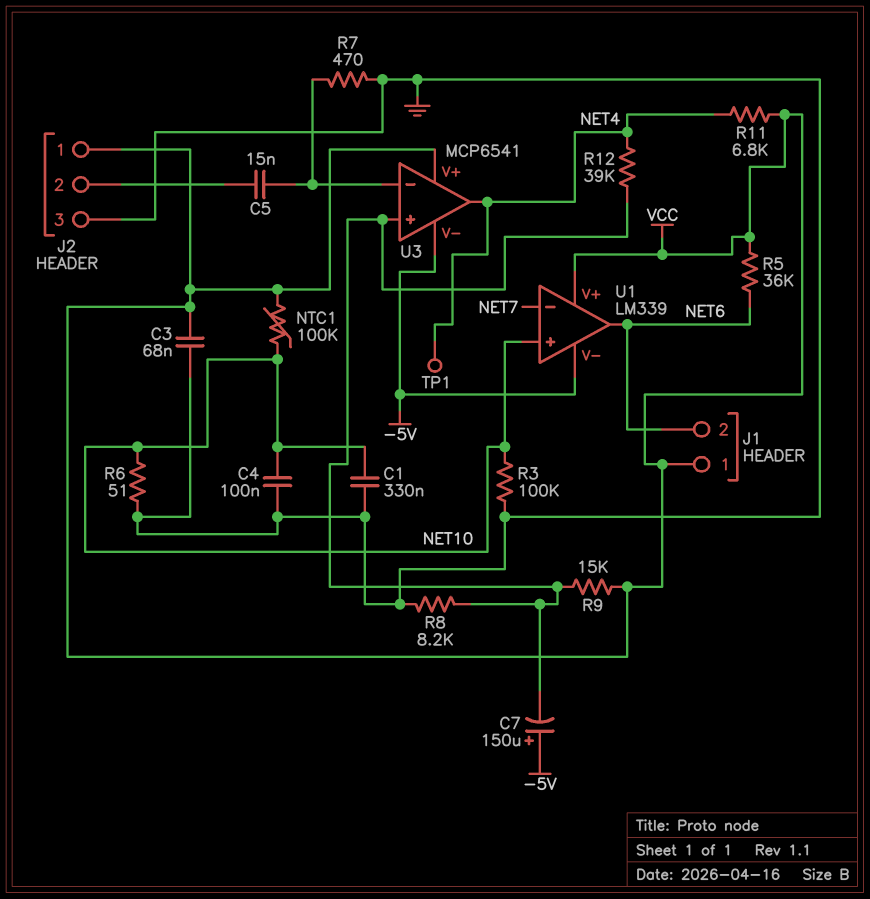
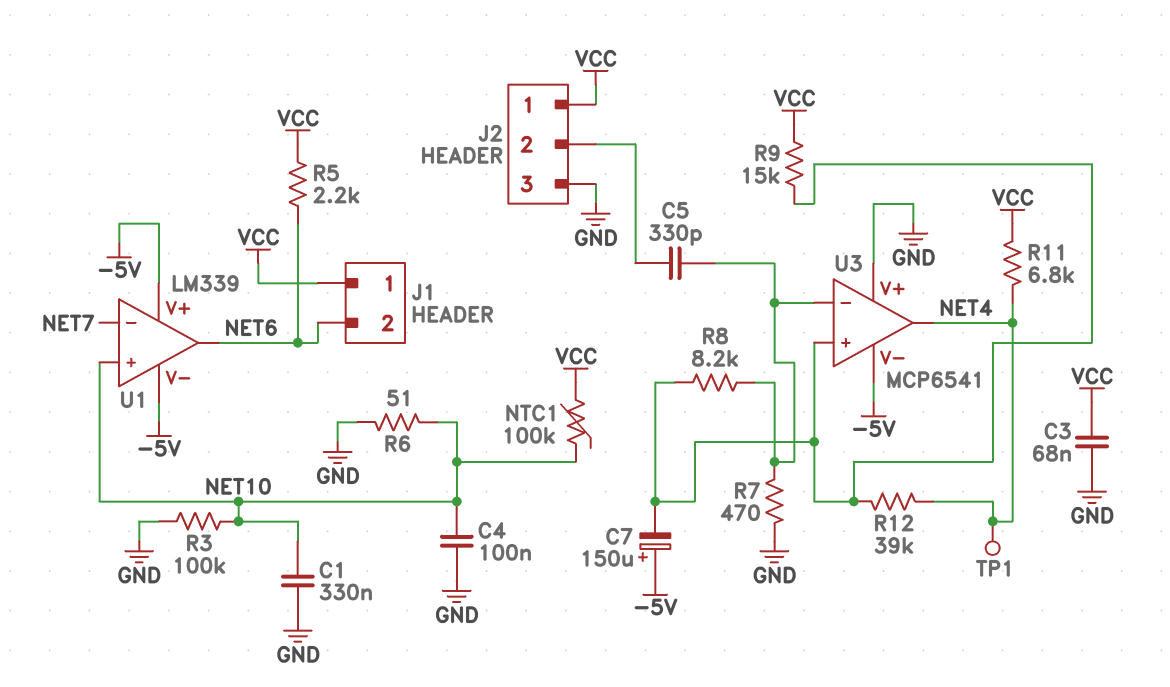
C5: 15nF (J2/2, U3/in-) -> 330pF (J2/2, U3/in-)
R5: 36k (NET6, VCC) -> 2.2k (NET6, VCC)
R8: 8.2k (GND, U3/in+) -> 8.2k (U3/in+, U3/in-)
U1 pin V+: VCC -> -5V
U3 pin V+: VCC -> GND

